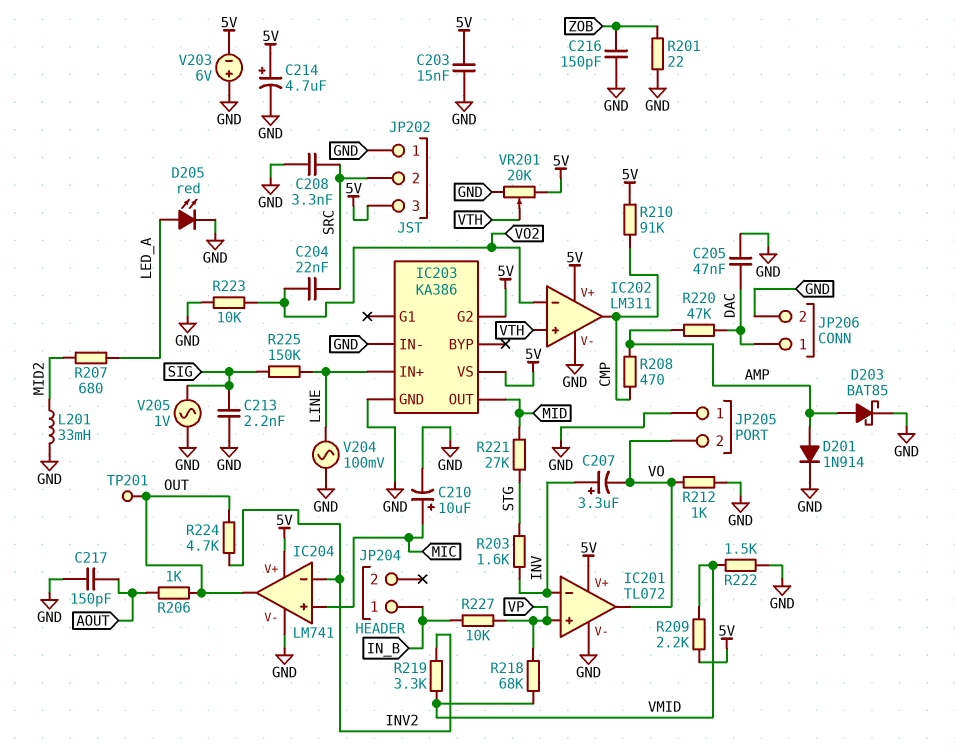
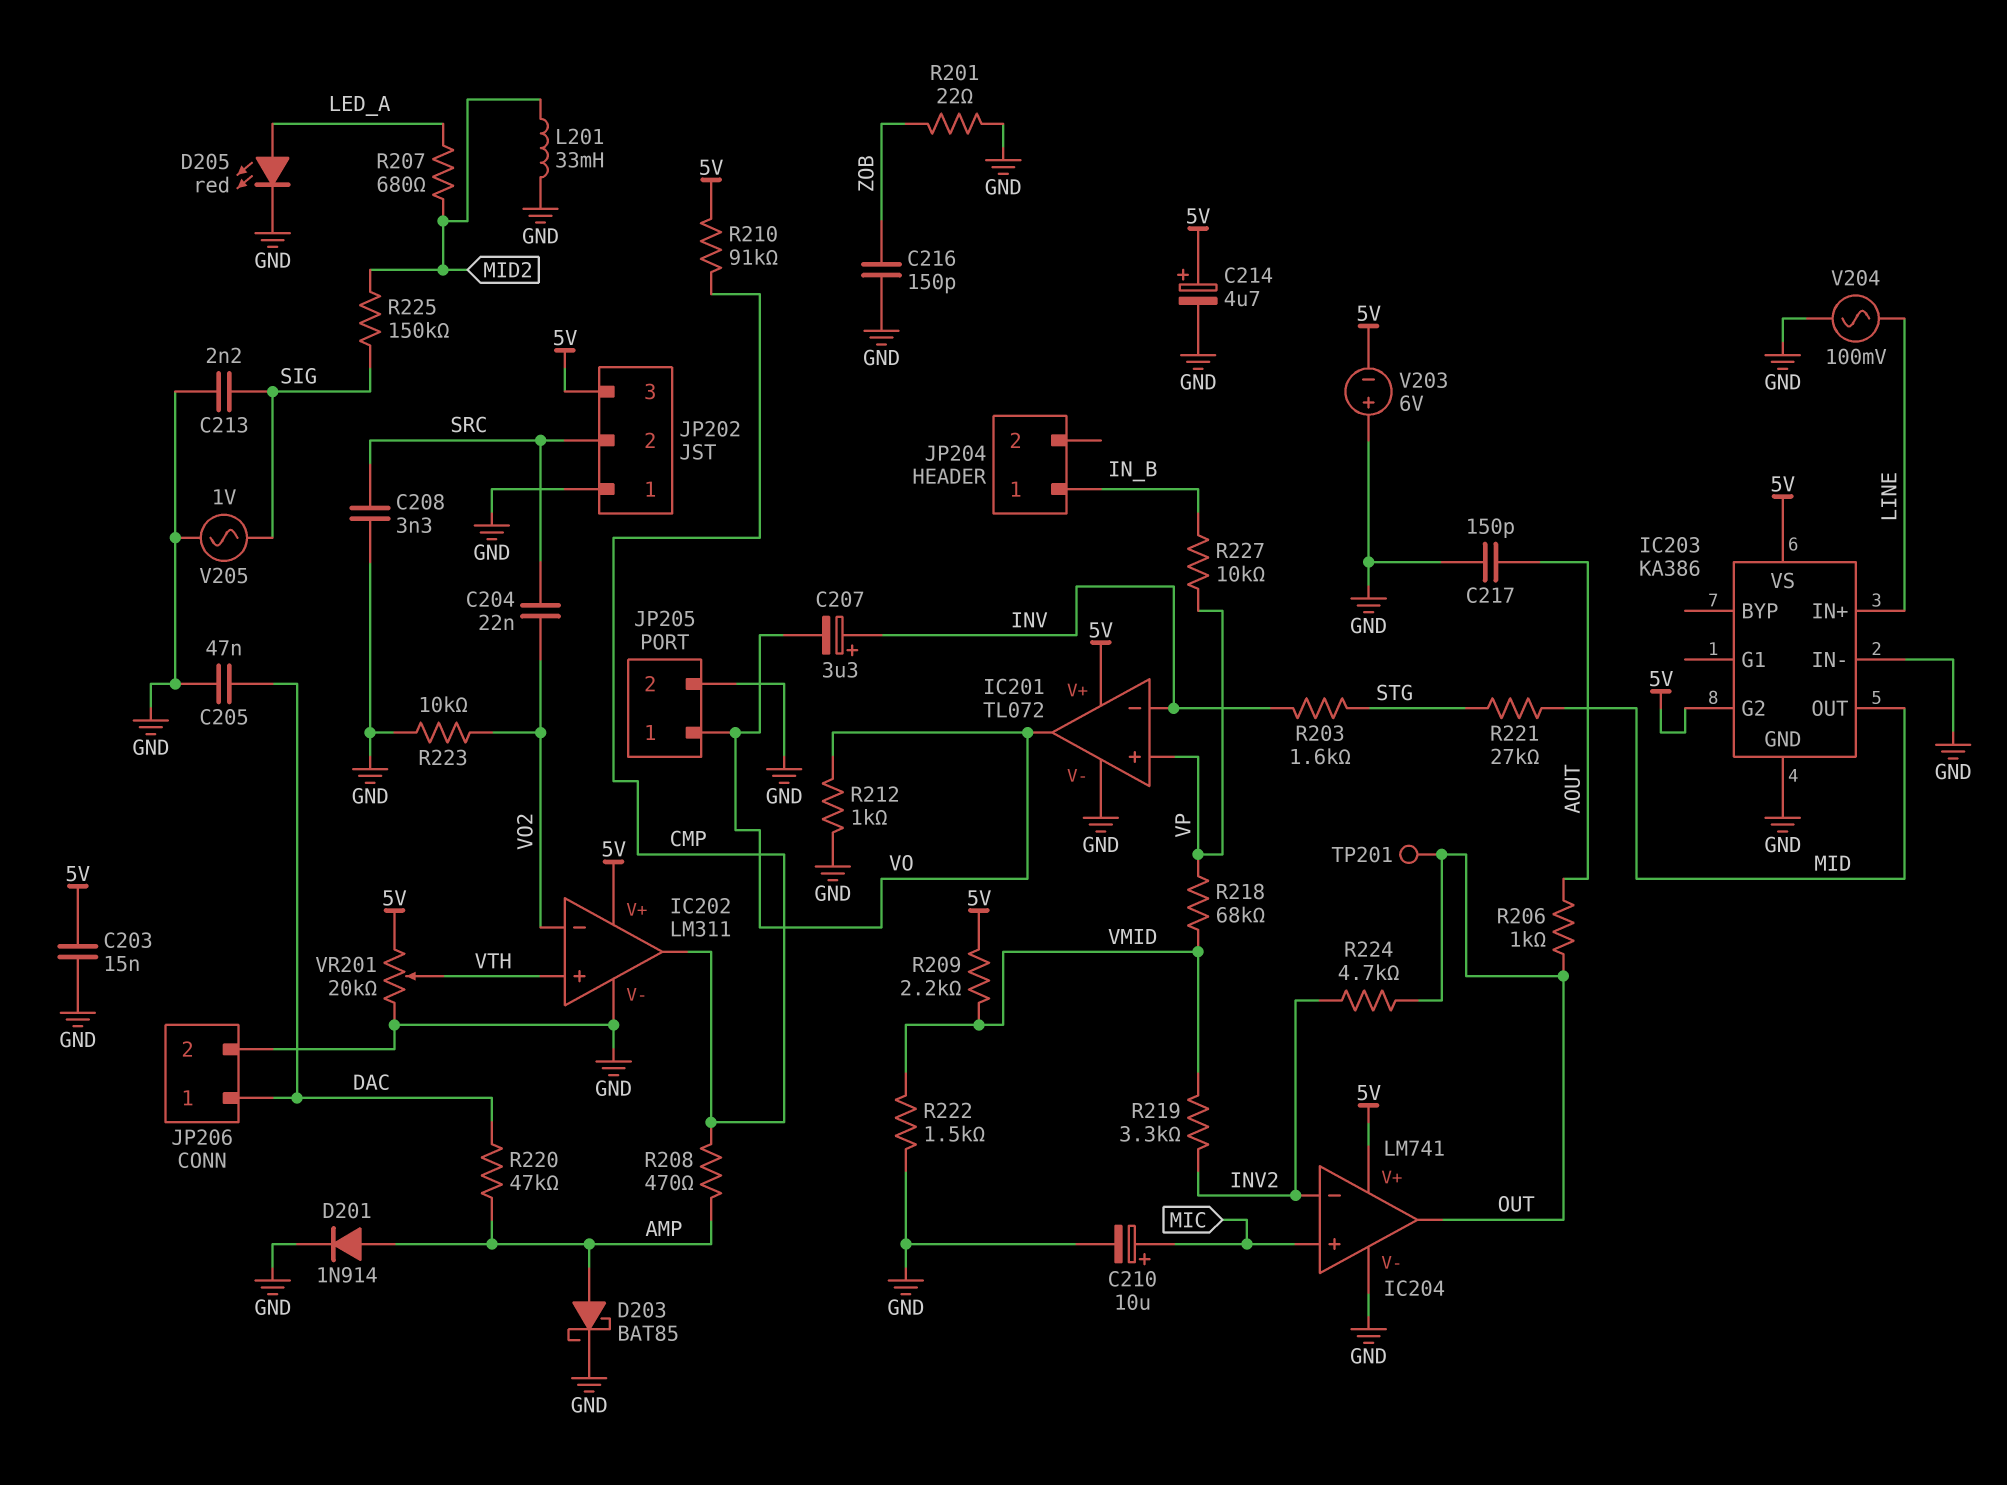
JP205 pin 1: GND -> VO
JP205 pin 2: VO -> GND
R225: 150k (LINE, SIG) -> 150k (MID2, SIG)

